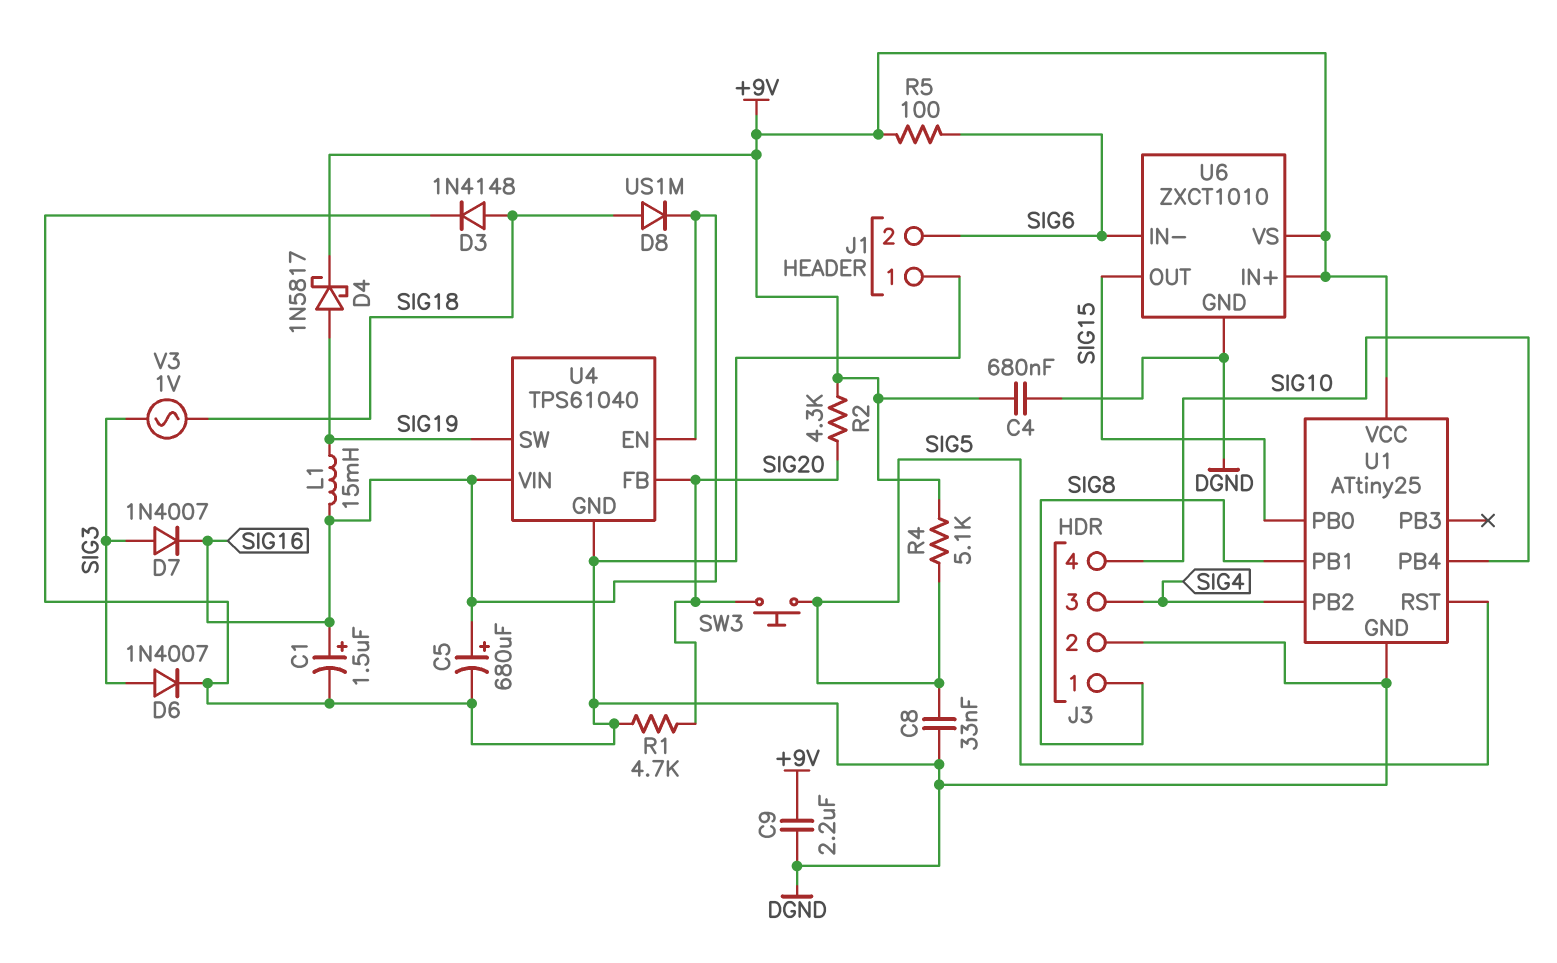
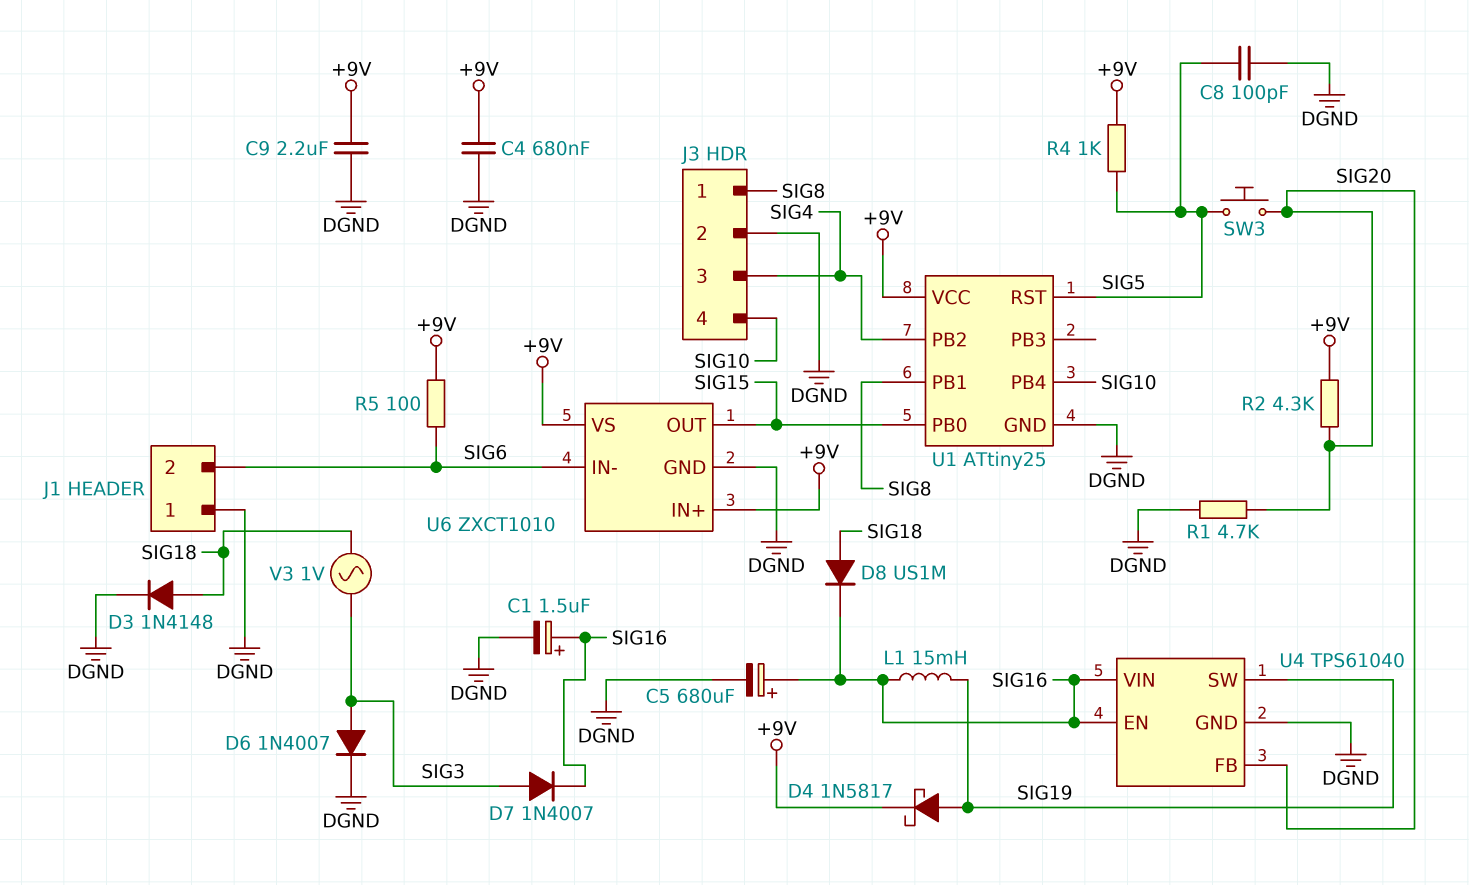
C8: 33nF (DGND, SIG5) -> 100pF (DGND, SIG5)
R4: 5.1k (+9V, SIG5) -> 1k (+9V, SIG5)

